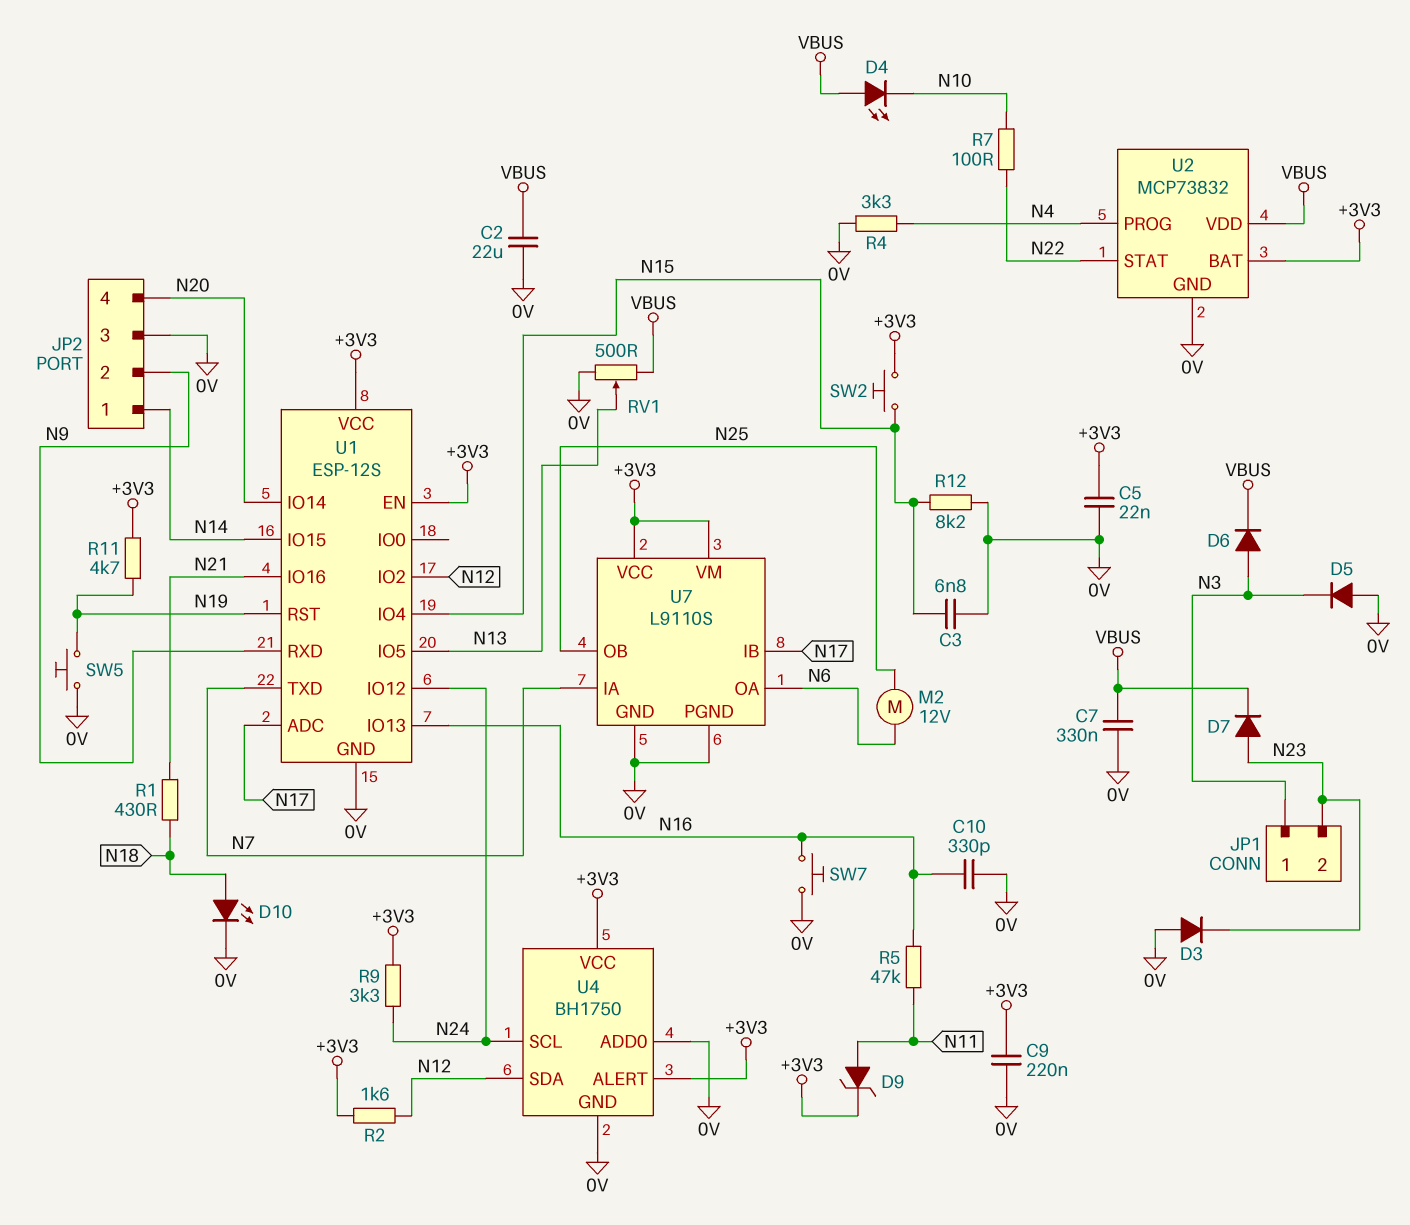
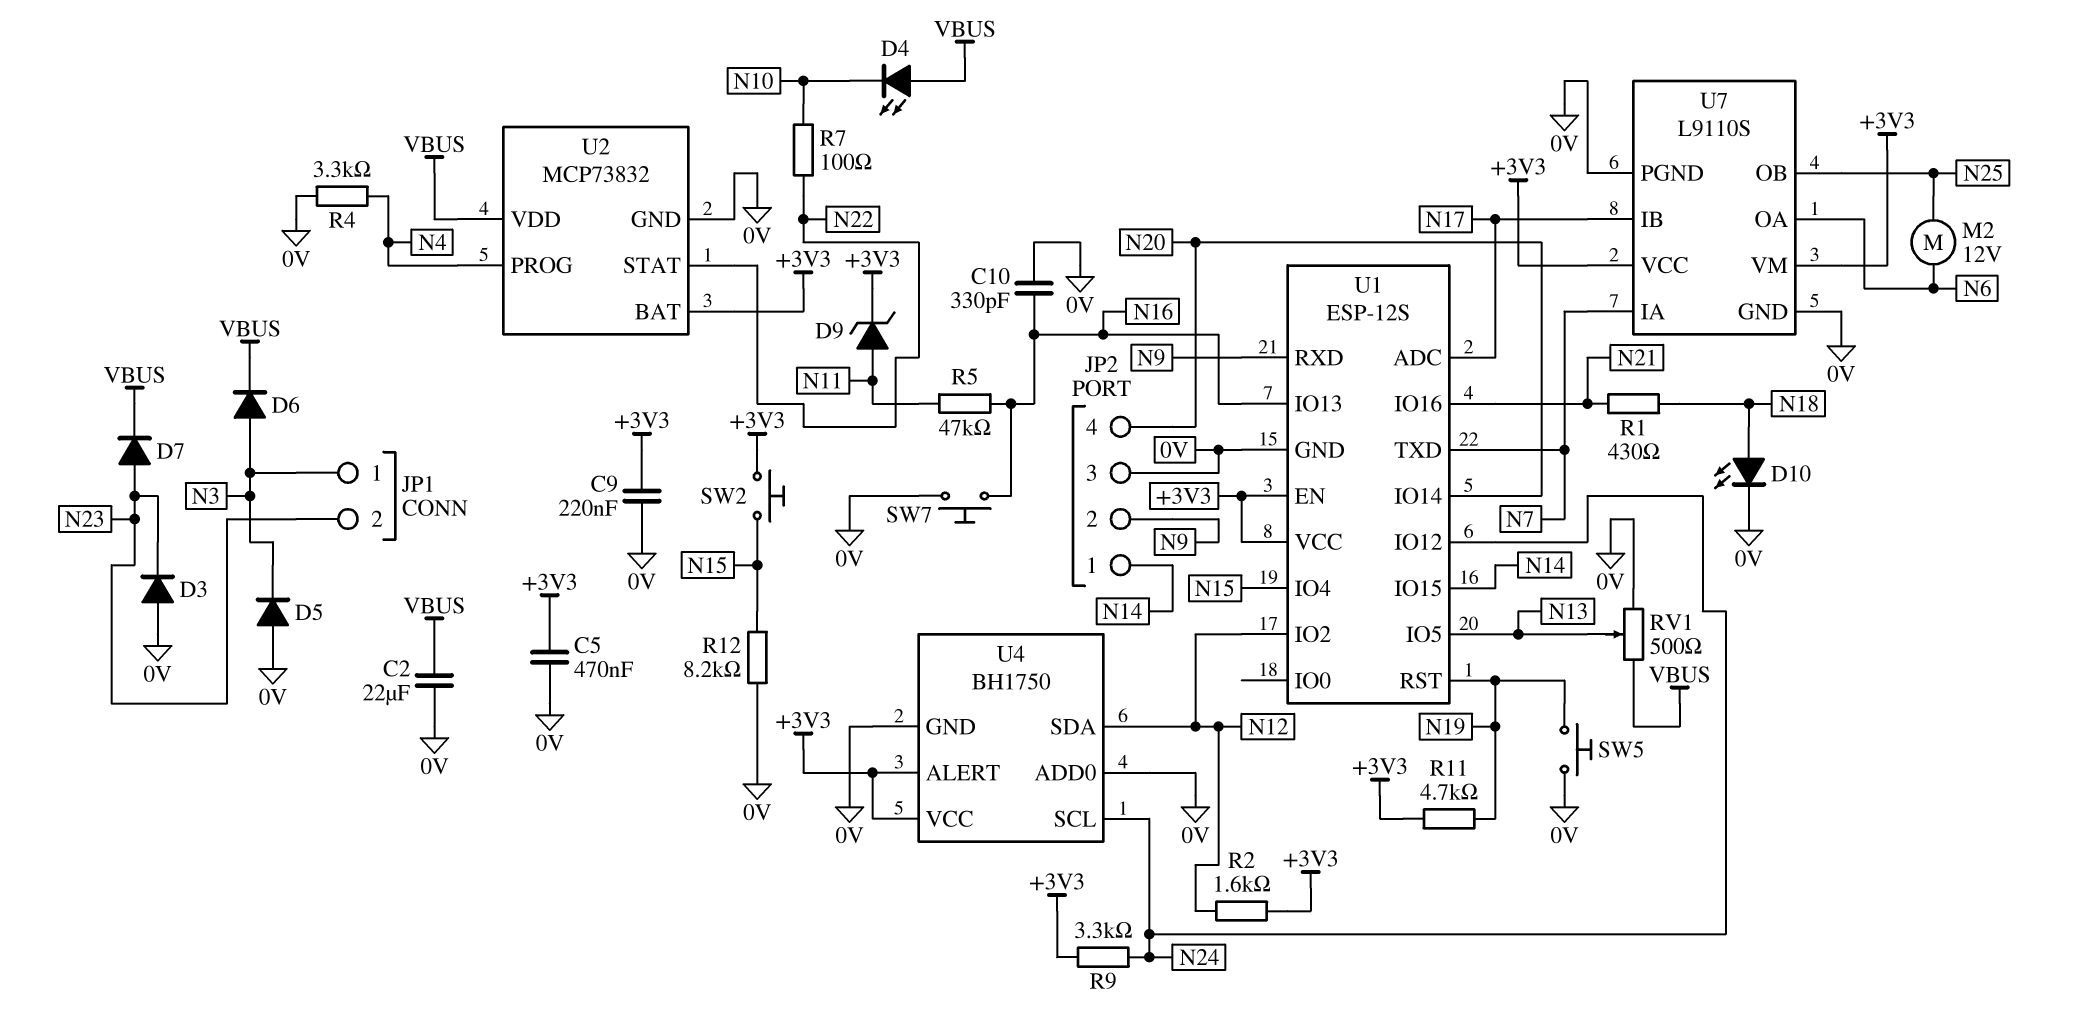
C3: 6.8nF (0V, N15) -> none
C5: 22nF (+3V3, 0V) -> 470nF (+3V3, 0V)
C7: 330nF (0V, VBUS) -> none

